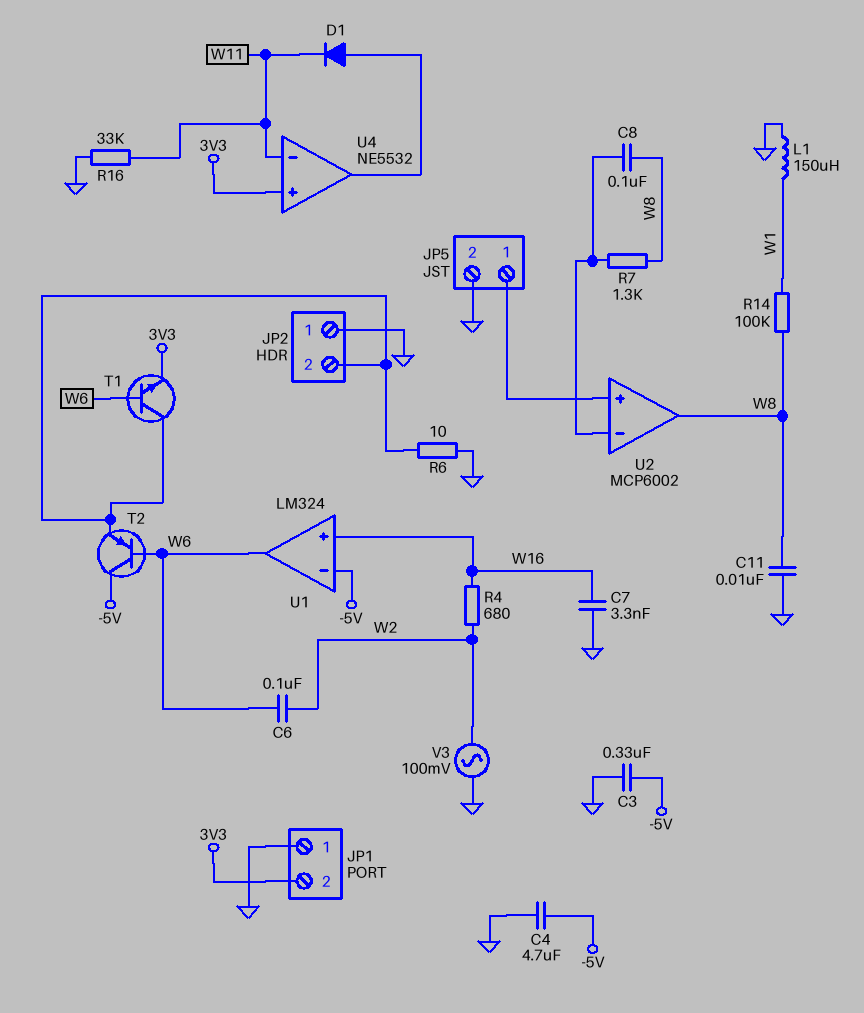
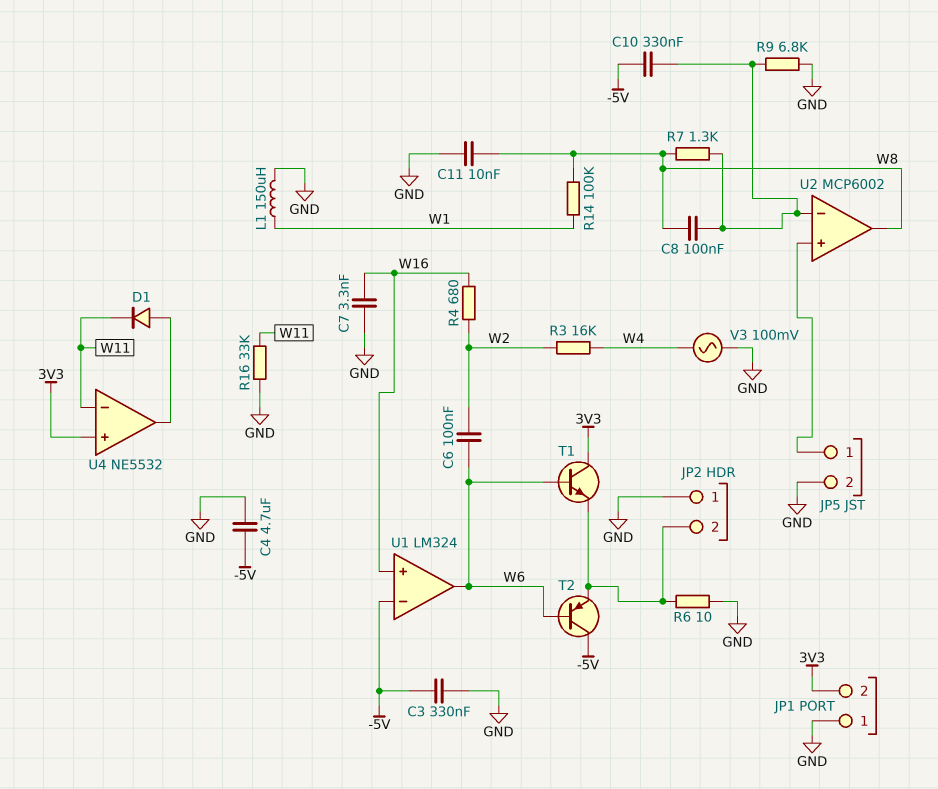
C10: none -> 330nF (-5V, U2/in-)
R3: none -> 16k (W2, W4)
R9: none -> 6.8k (GND, U2/in-)
T1: NPN (B W6, C JP2/2, E 3V3) -> NPN (B W6, C 3V3, E JP2/2)
V3: AC 100mV (GND, W2) -> AC 100mV (GND, W4)

